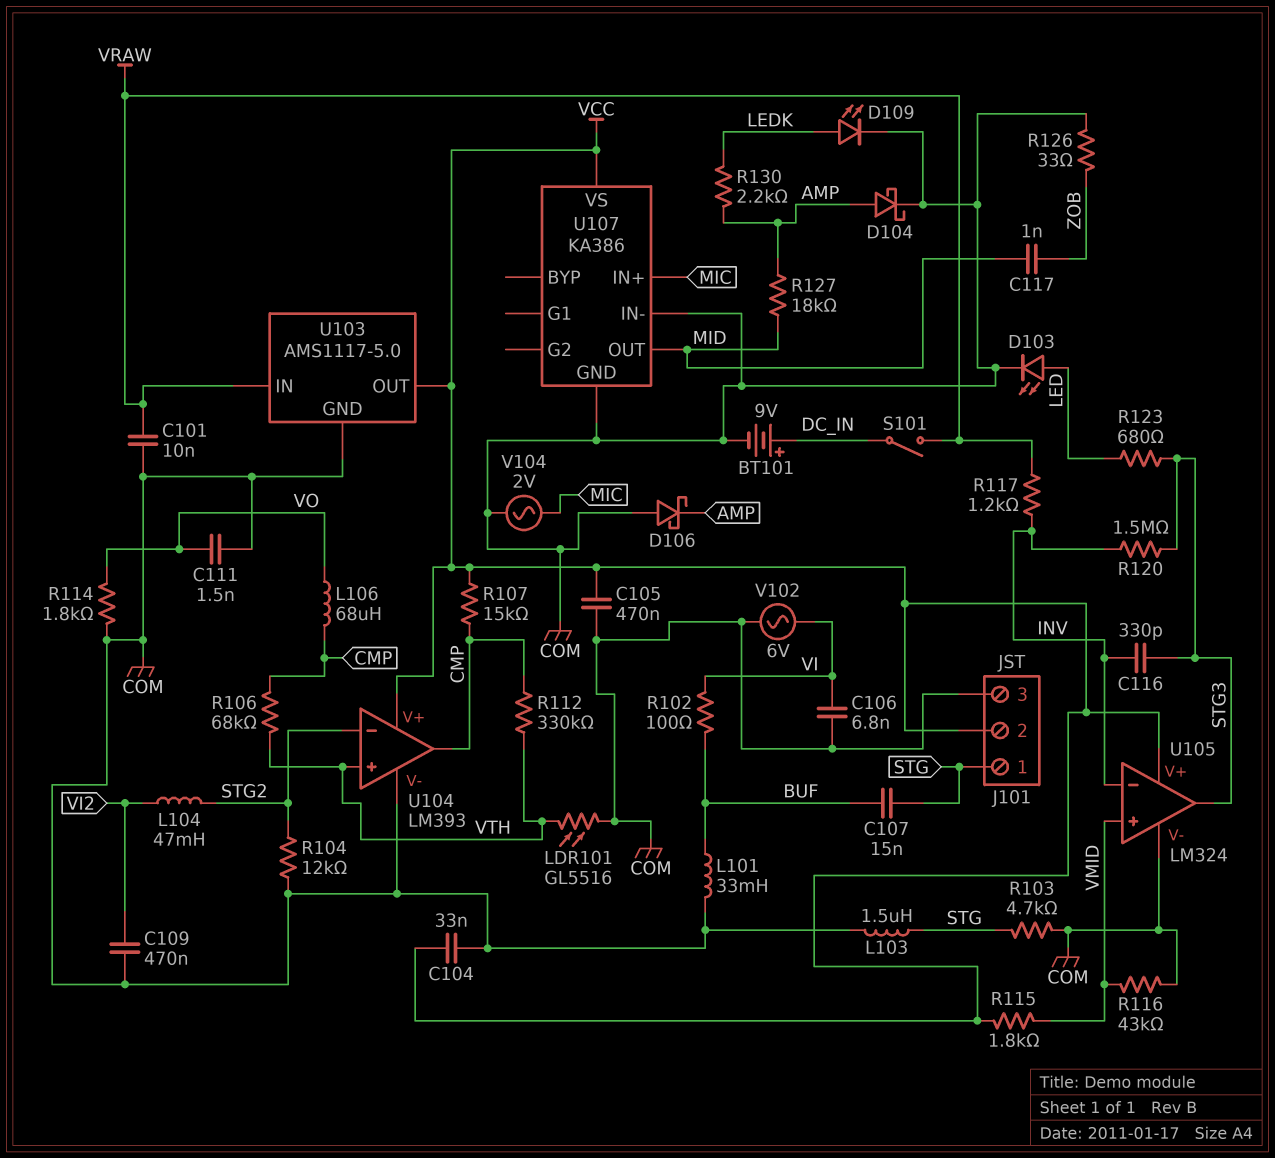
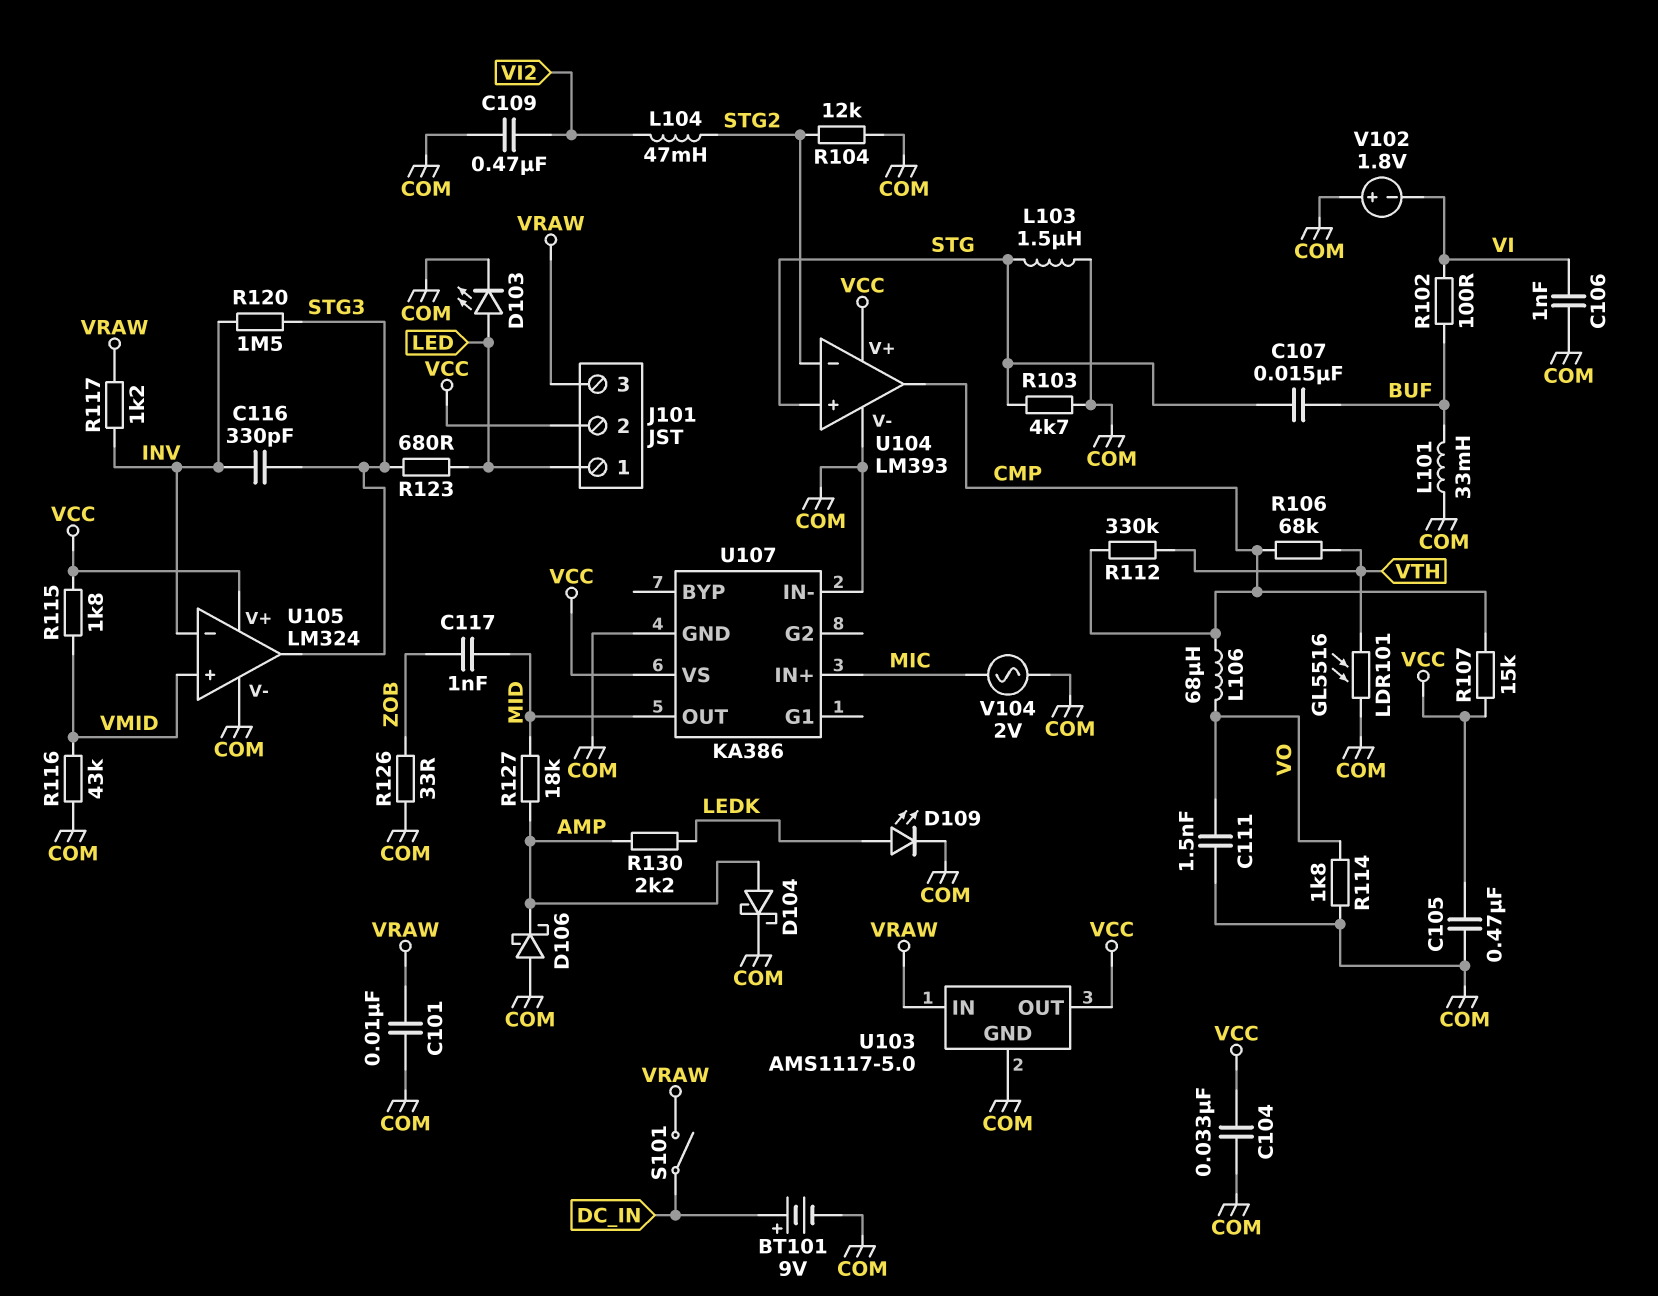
C106: 6.8nF (COM, VI) -> 1nF (COM, VI)
J101 pin 1: STG -> LED
J101 pin 3: COM -> VRAW
U104 pin in+: VTH -> STG
V102: AC 6V (COM, VI) -> 1.8V (plus COM, minus VI)

